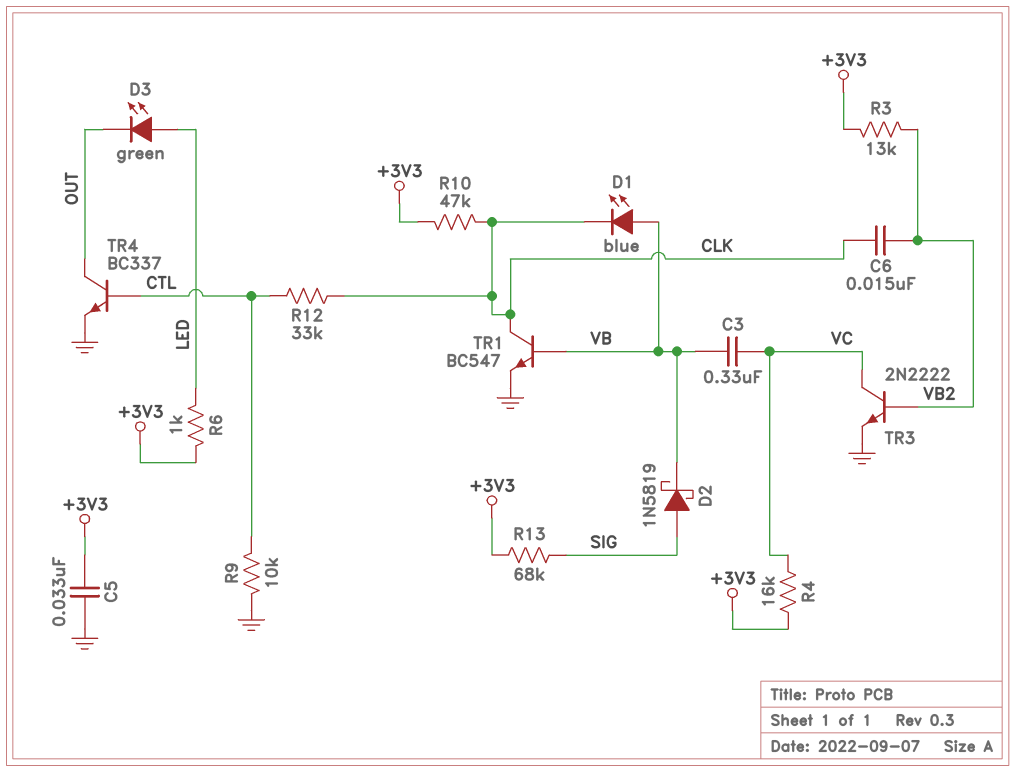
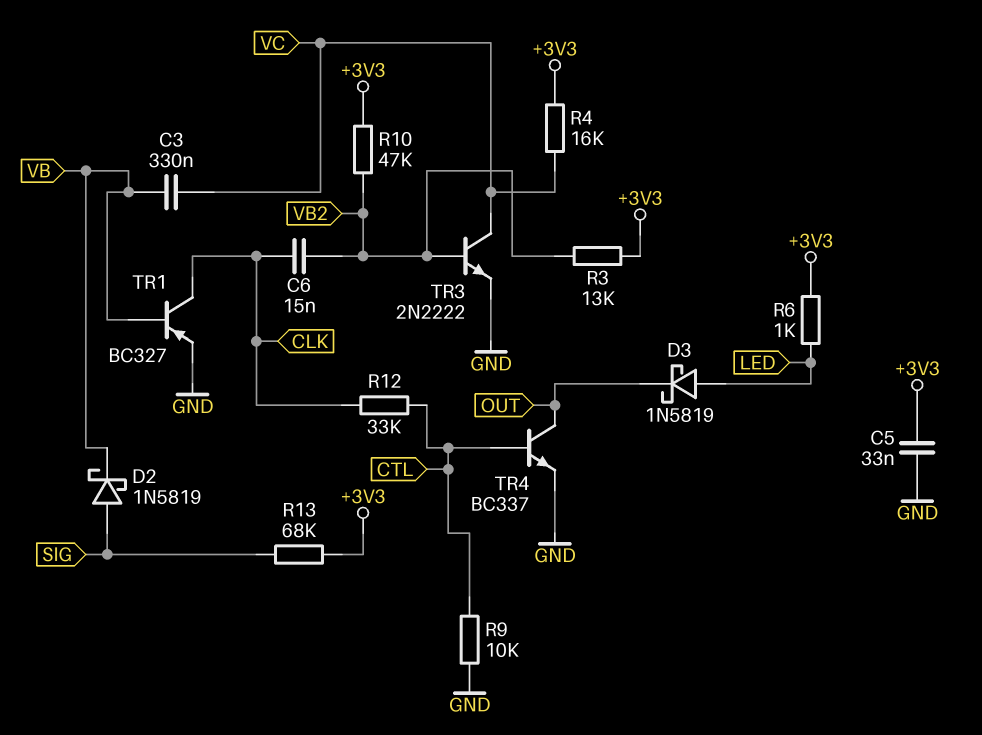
D1: LED blue (A VB, K CLK) -> none
D3: LED green (A LED, K OUT) -> schottky 1N5819 (A LED, K OUT)
R10: 47k (+3V3, CLK) -> 47k (+3V3, VB2)
TR1: NPN BC547 (B VB, C CLK, E GND) -> PNP BC327 (B VB, C CLK, E GND)

